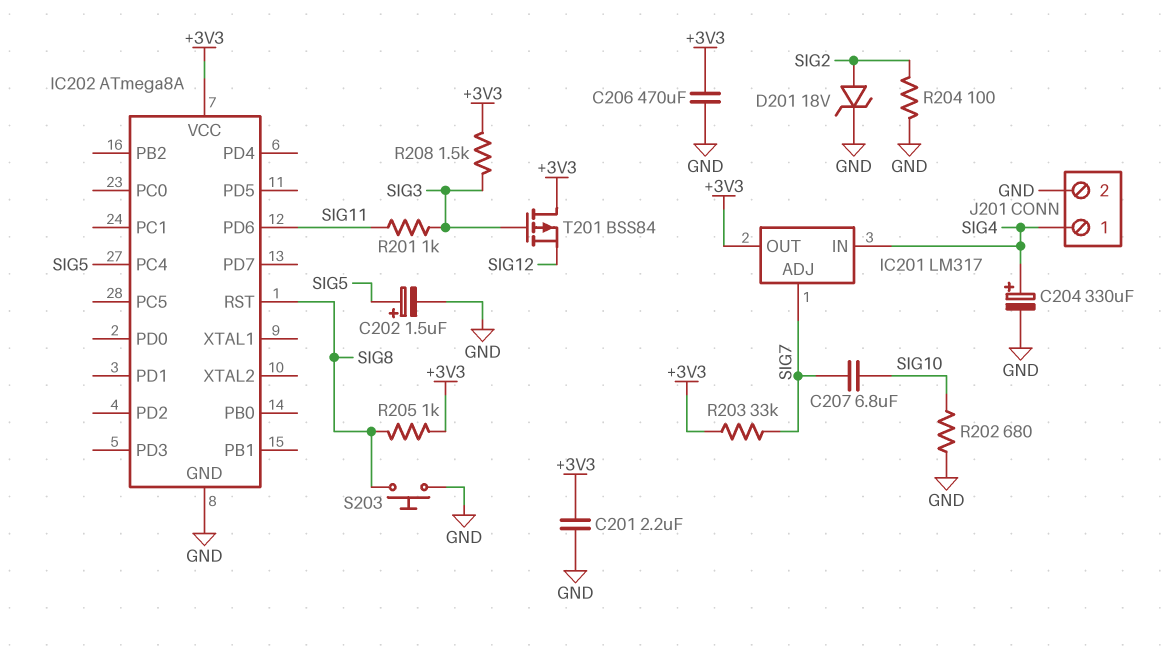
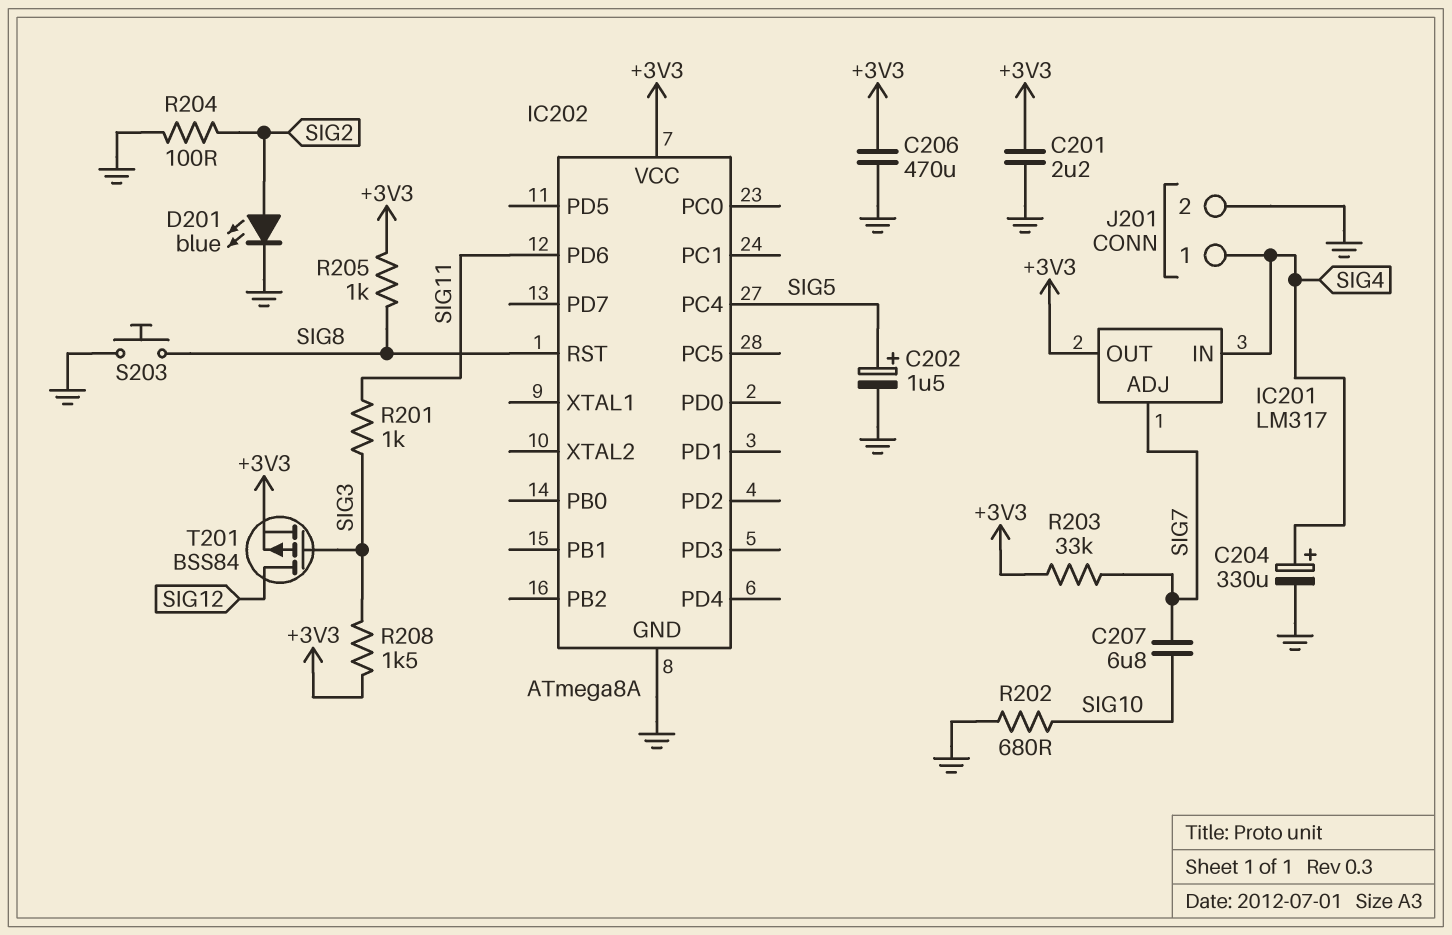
D201: zener 18V (A SIG2, K GND) -> LED blue (A SIG2, K GND)
T201: PMOS BSS84 (G SIG3, D +3V3, S SIG12) -> PMOS BSS84 (G SIG3, D SIG12, S +3V3)

